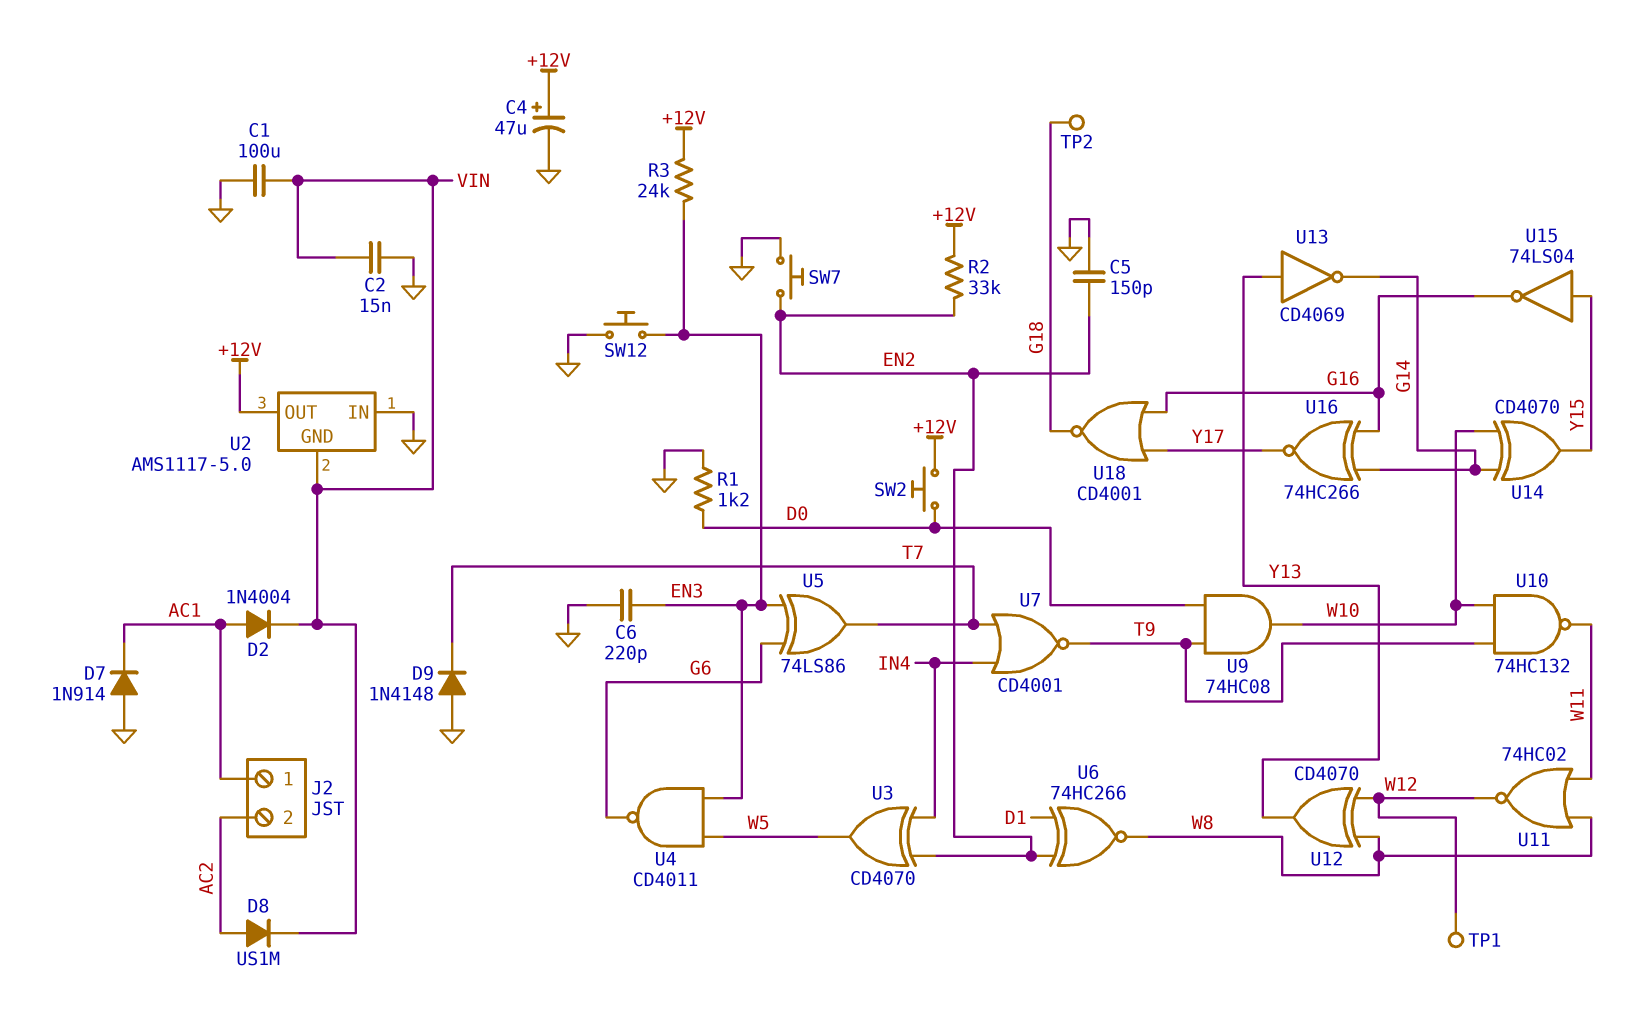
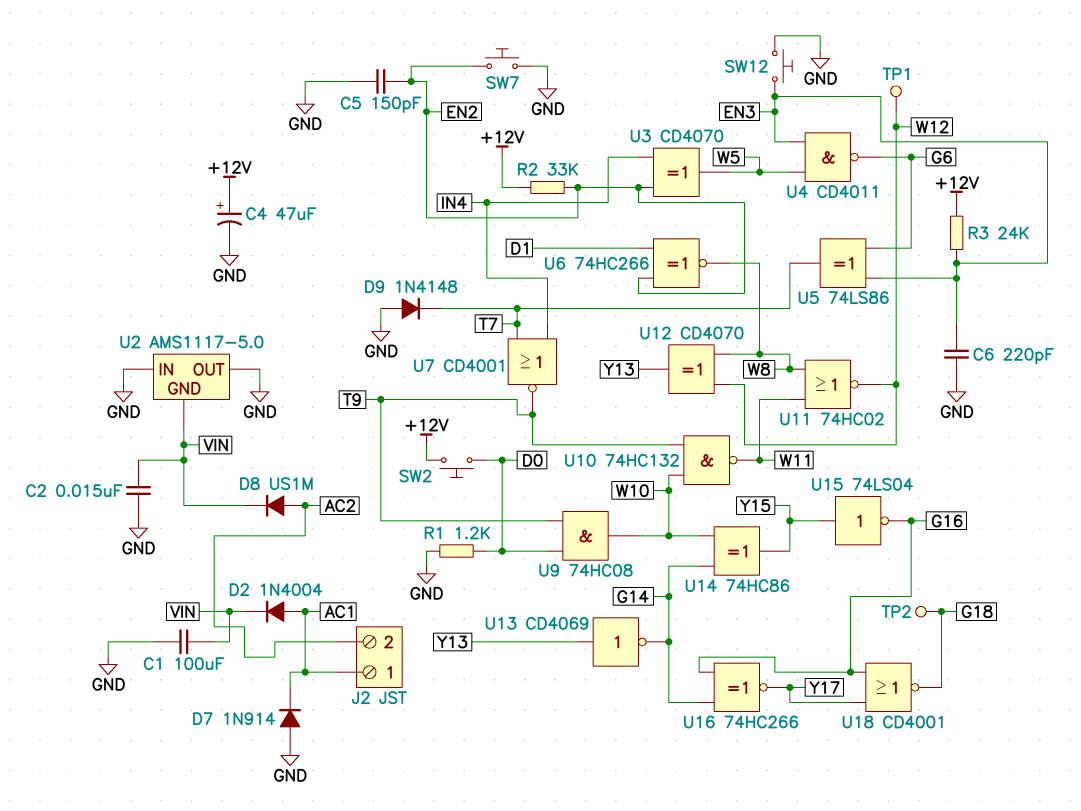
U2 pin OUT: +12V -> GND
U14: XOR CD4070 (in G14, in W10, out Y15) -> XOR 74HC86 (in G14, in W10, out Y15)

